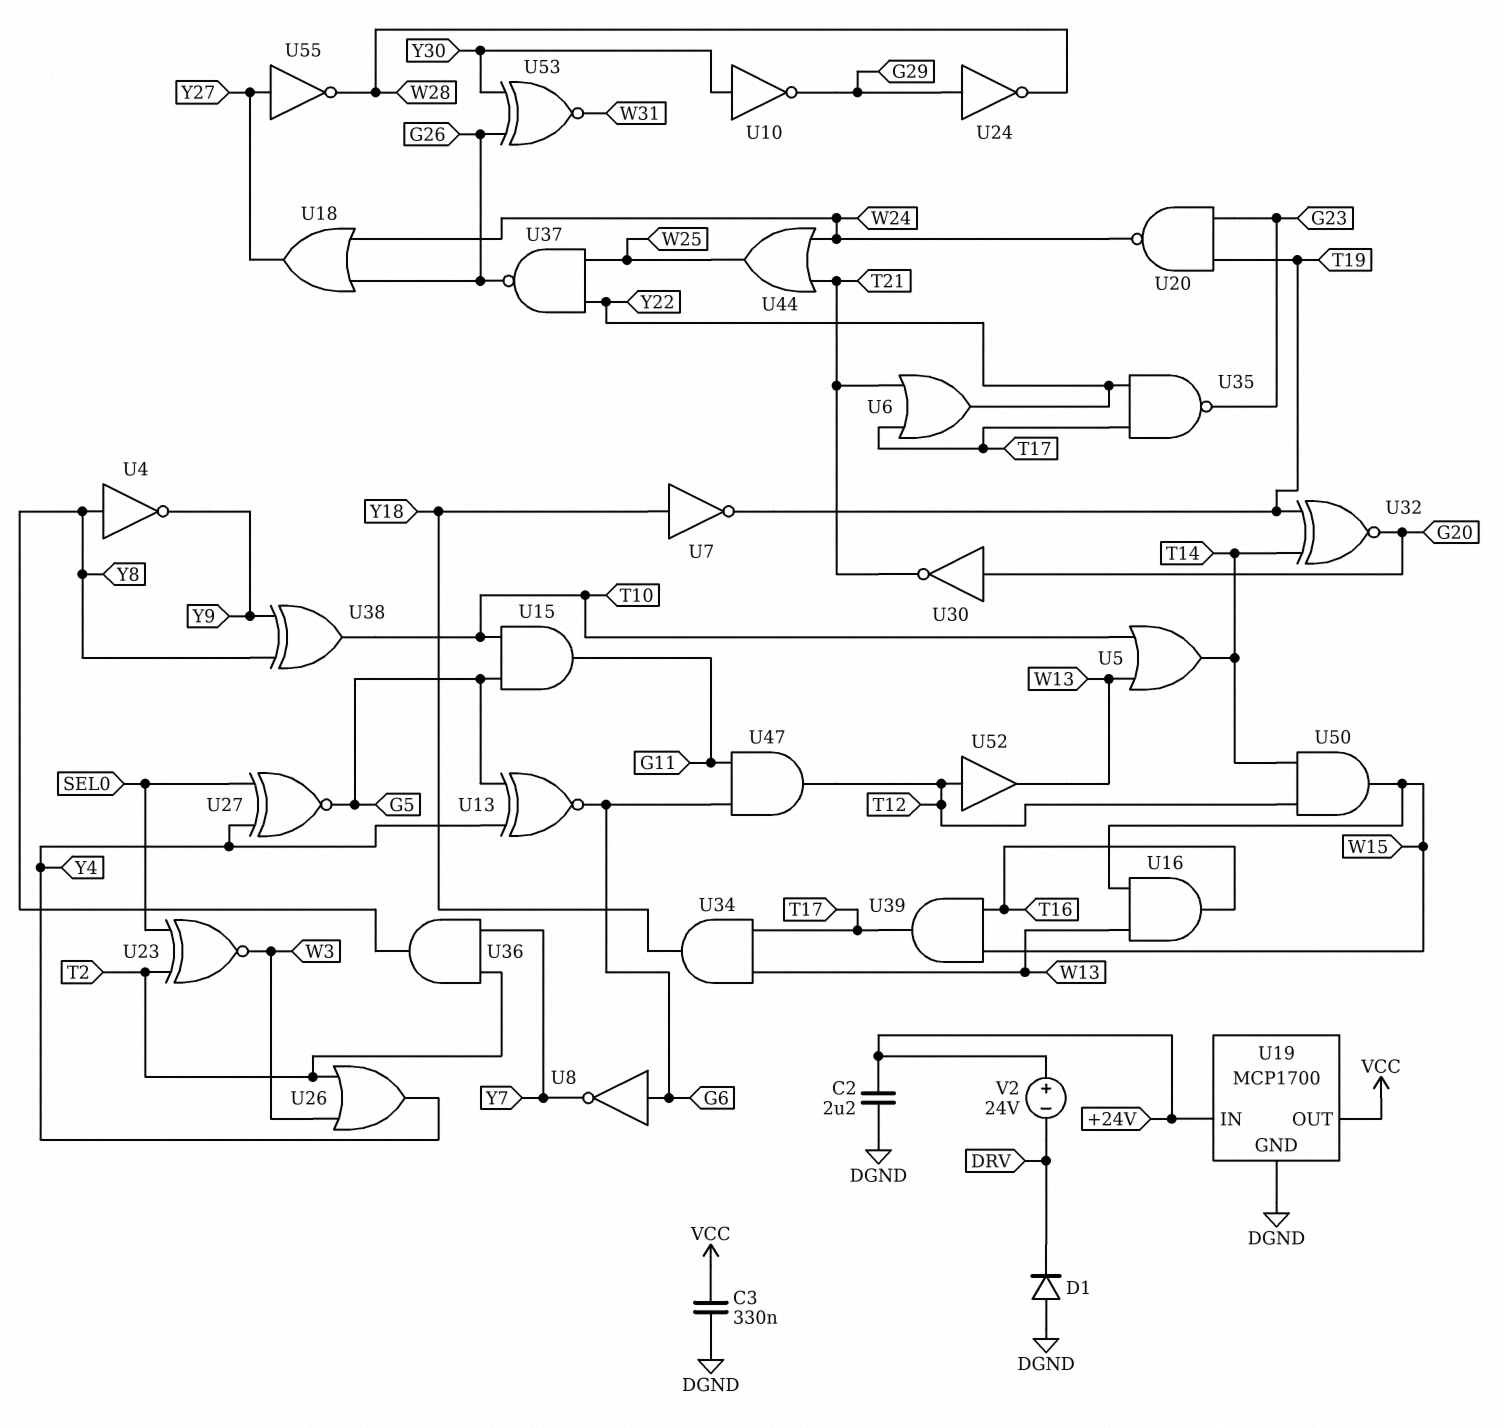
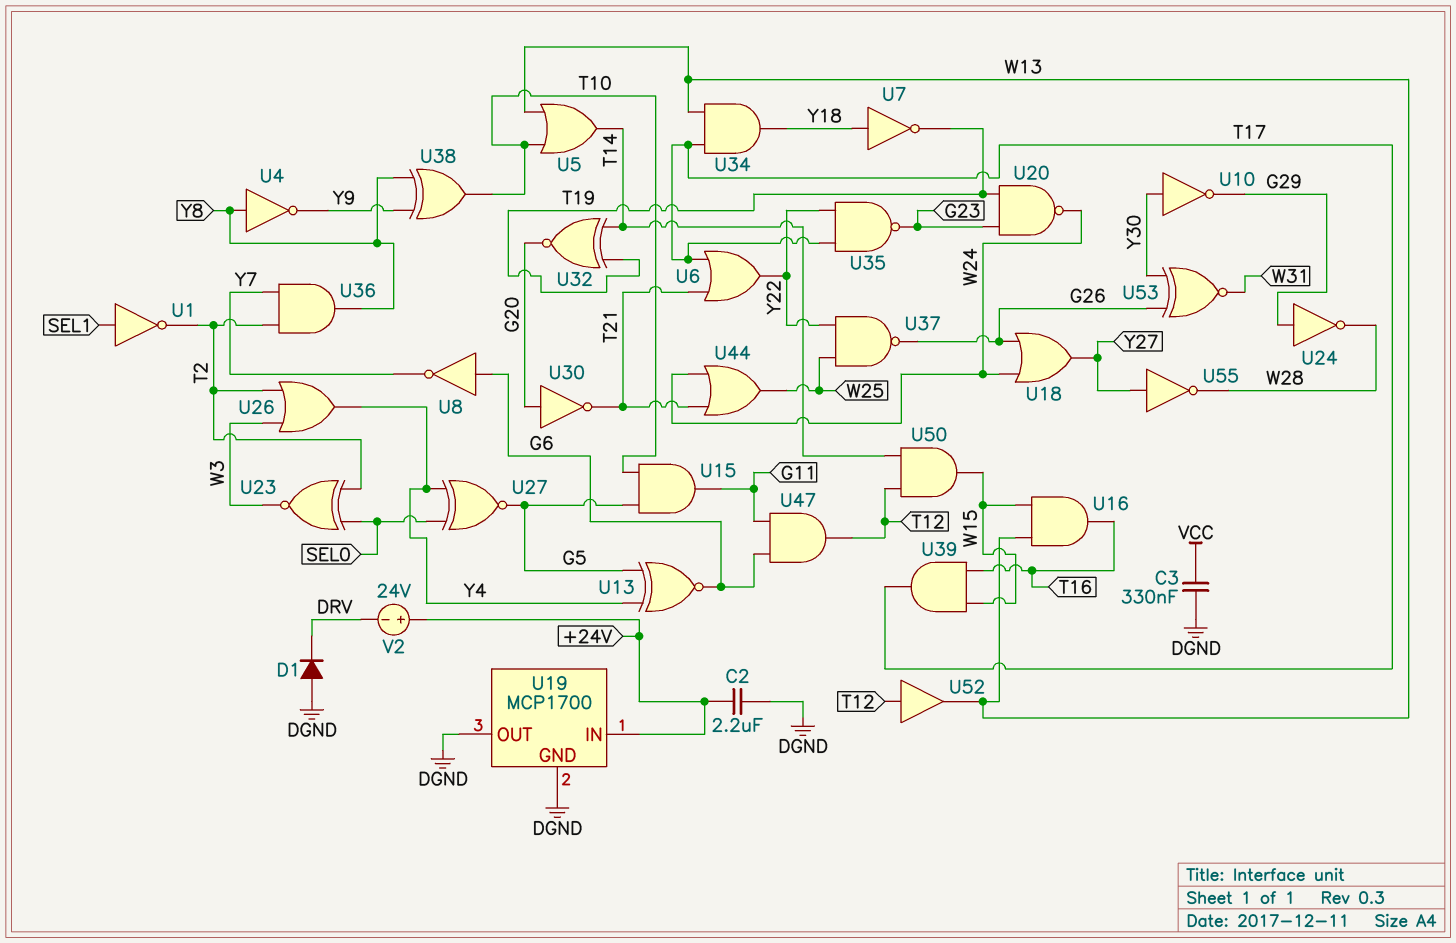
U1: none -> NOT (in SEL1, out T2)
U19 pin OUT: VCC -> DGND

